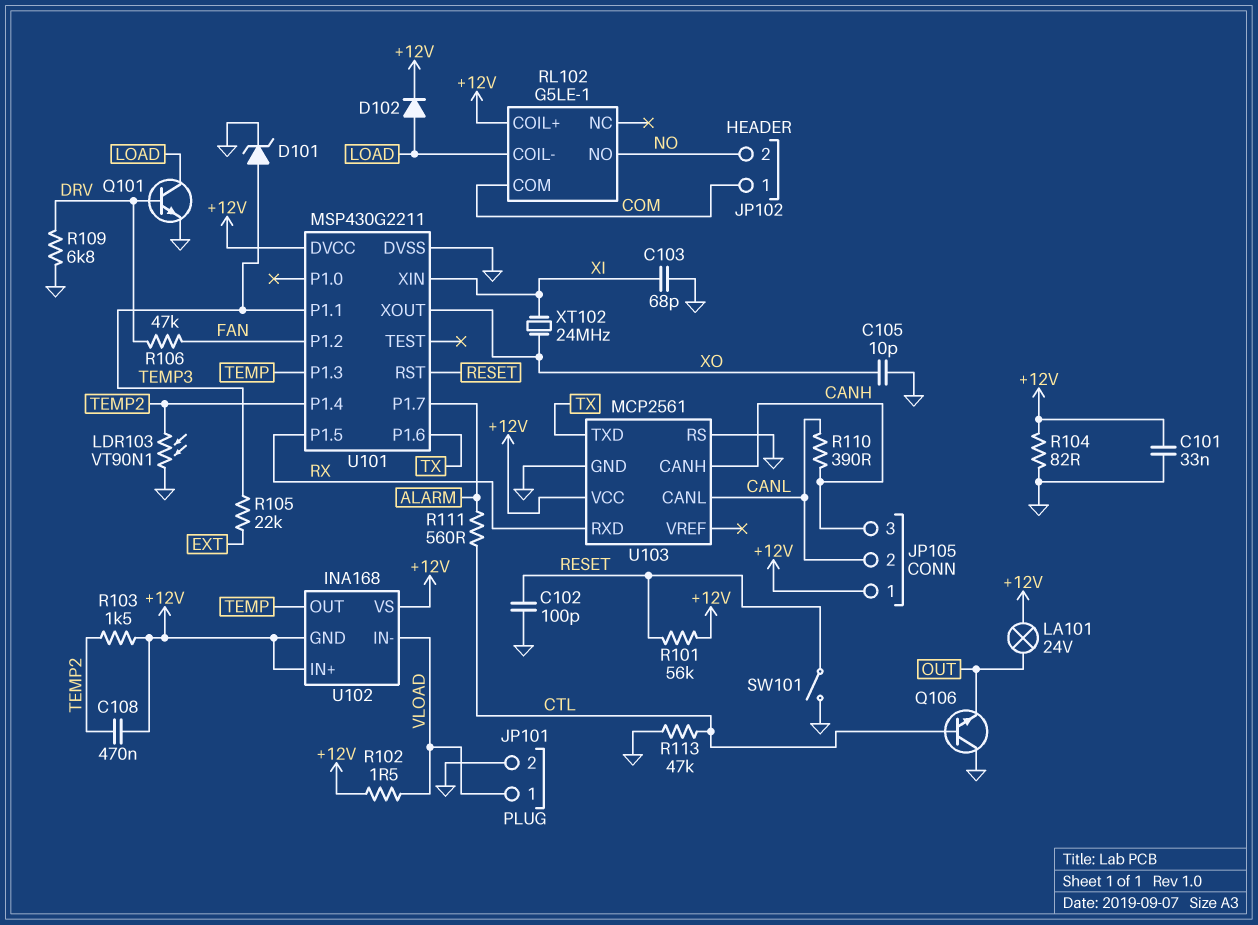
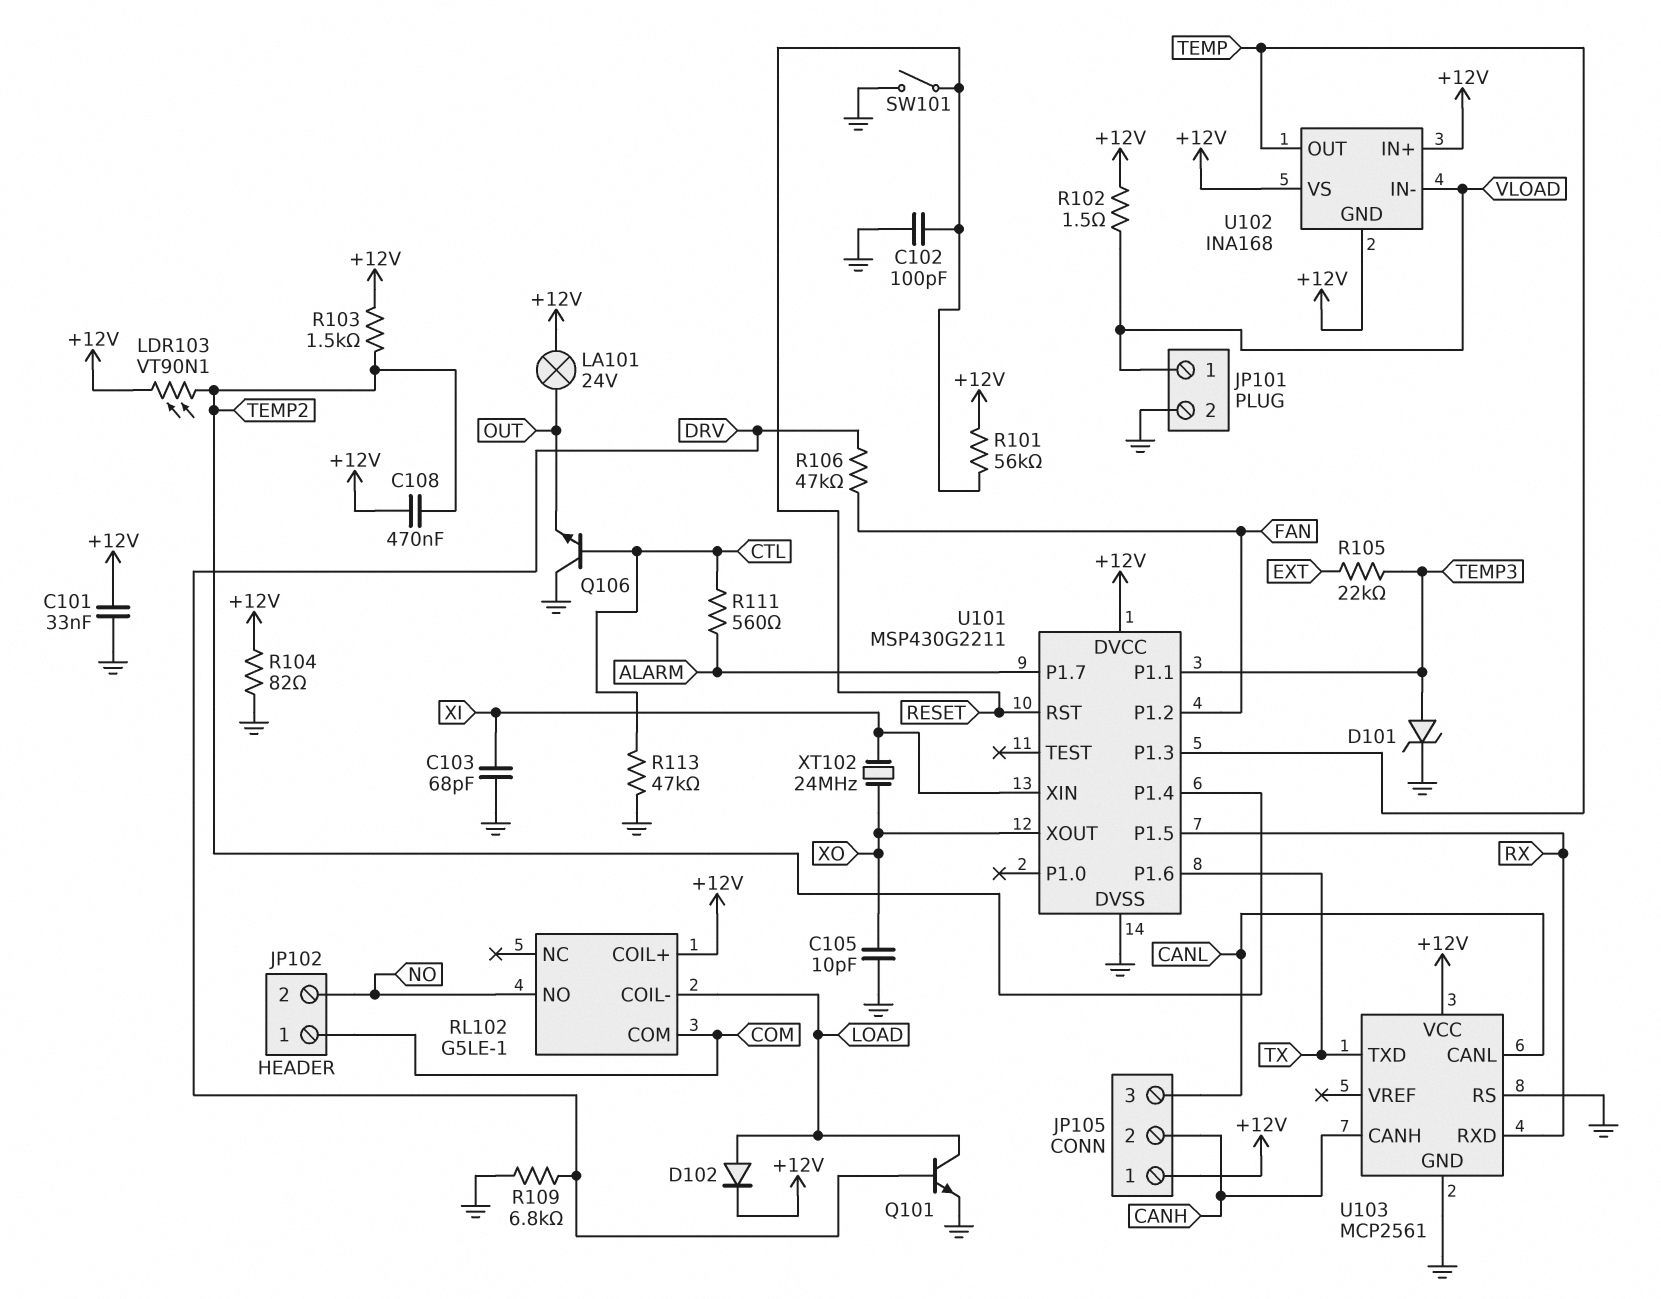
JP105 pin 2: CANL -> CANH
JP105 pin 3: CANH -> CANL
LDR103: VT90N1 (GND, TEMP2) -> VT90N1 (+12V, TEMP2)
R110: 390 (CANH, CANL) -> none

